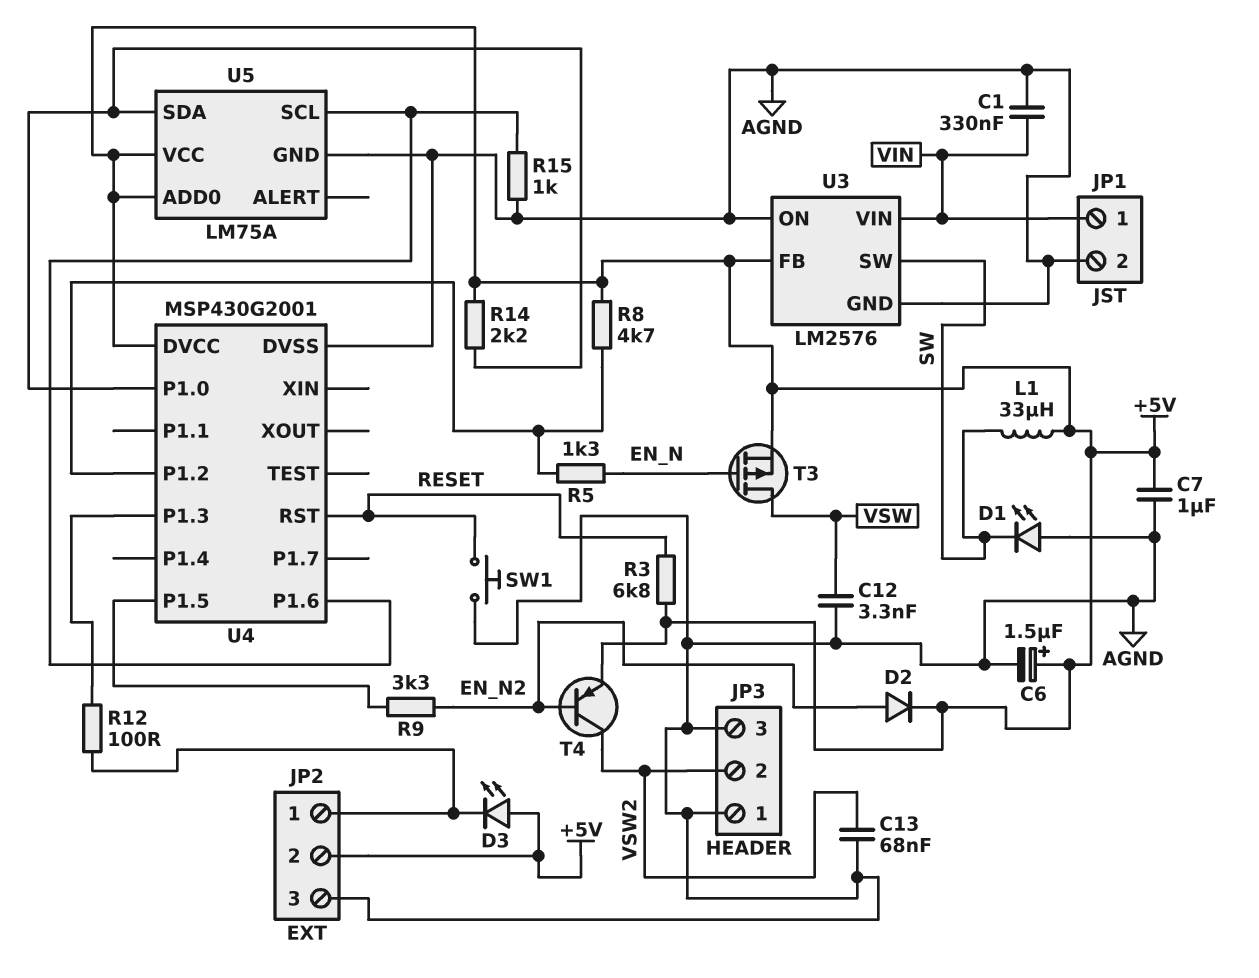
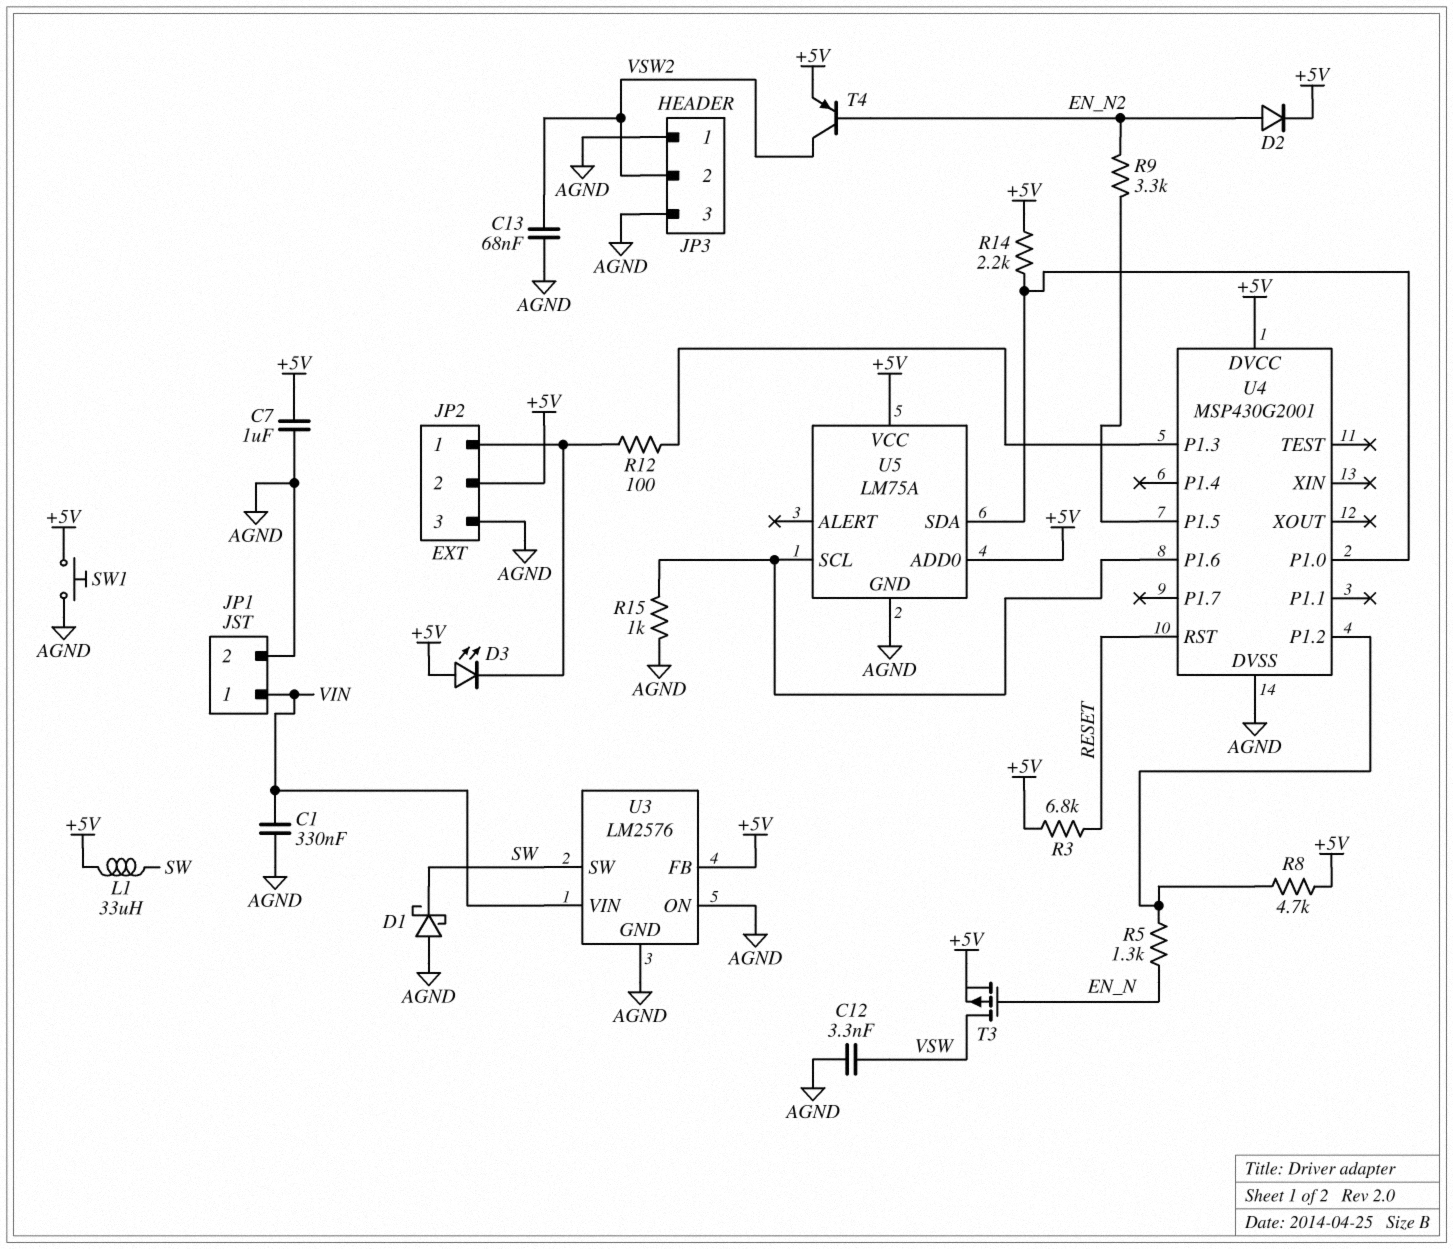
C6: 1.5uF (plus +5V, minus AGND) -> none
D1: LED (A AGND, K SW) -> schottky (A AGND, K SW)
SW1: button (AGND, RESET) -> button (+5V, AGND)

